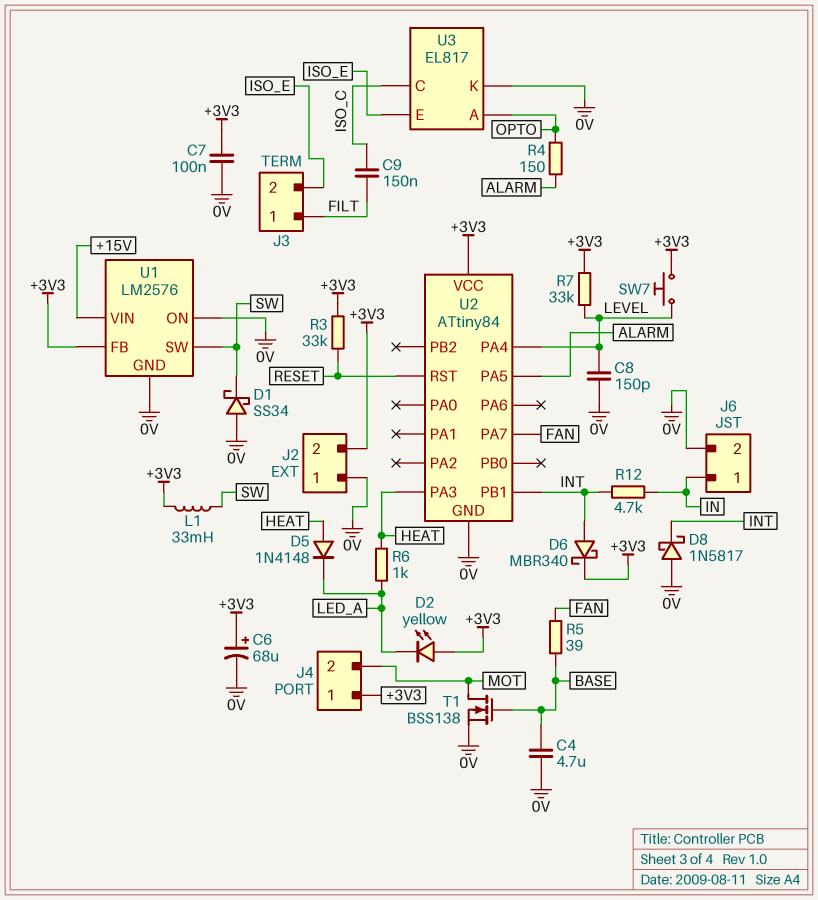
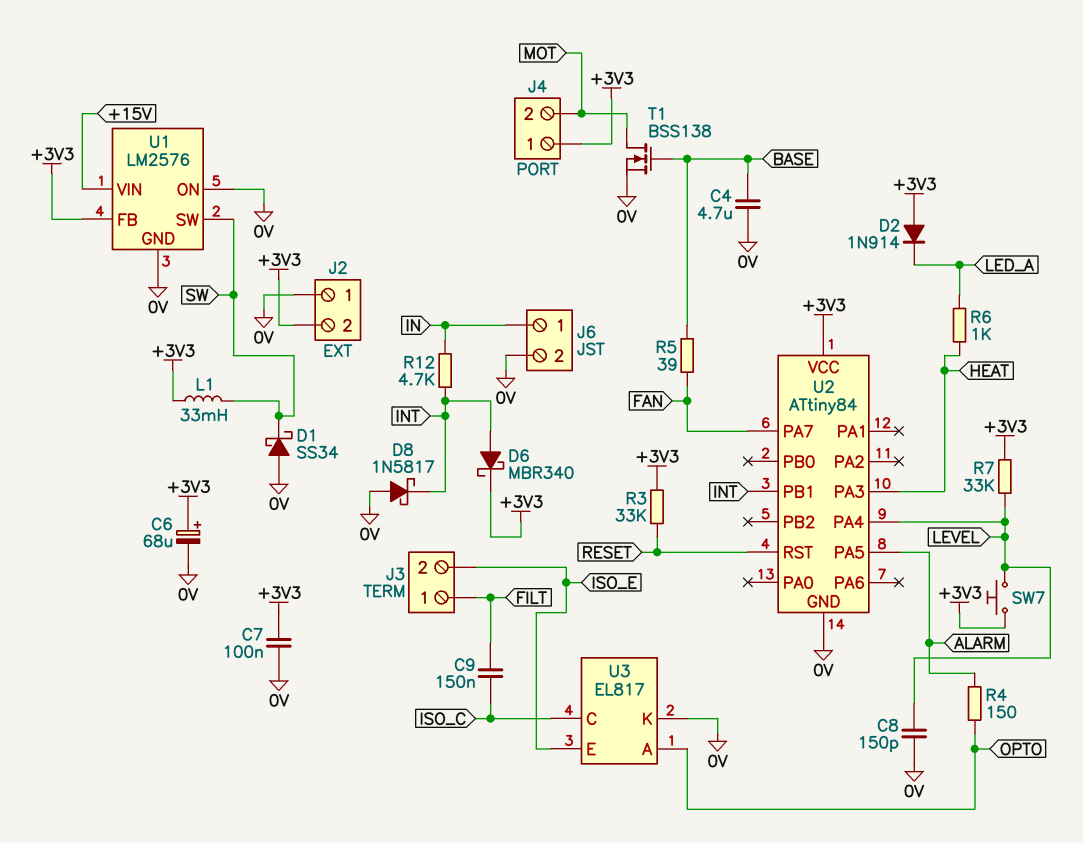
D2: LED yellow (A +3V3, K LED_A) -> diode 1N914 (A +3V3, K LED_A)
D5: diode 1N4148 (A HEAT, K LED_A) -> none

